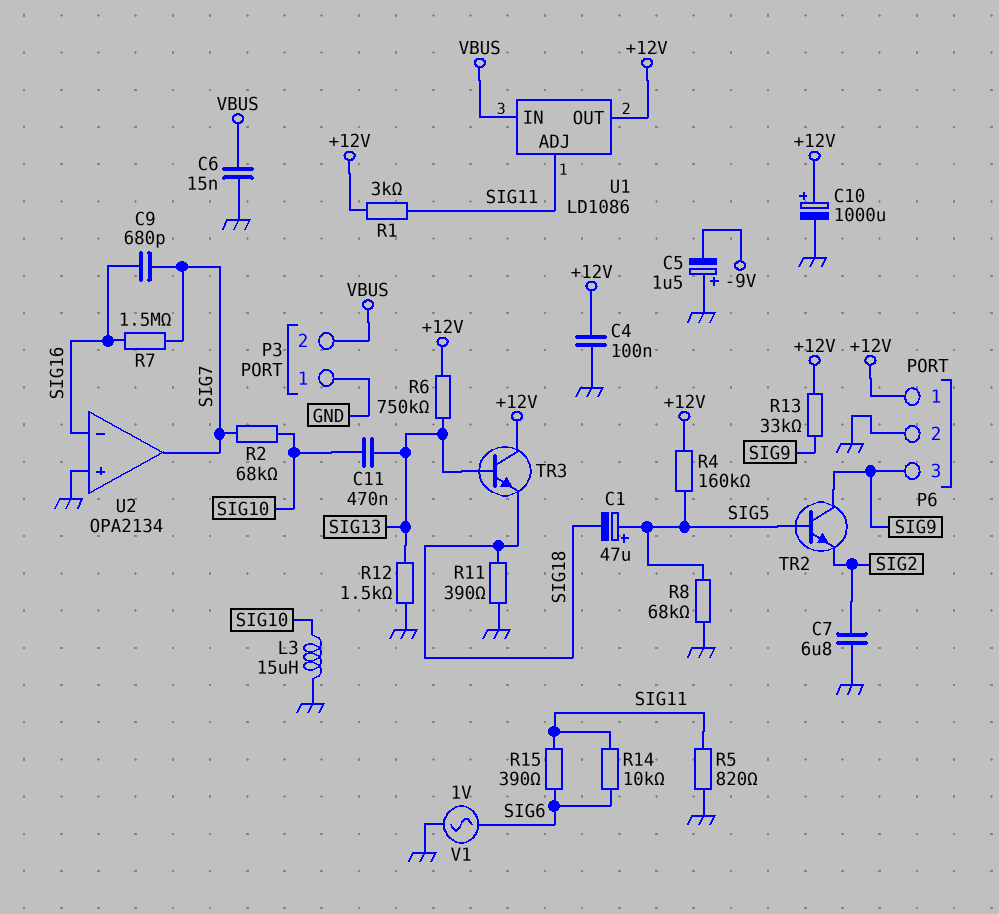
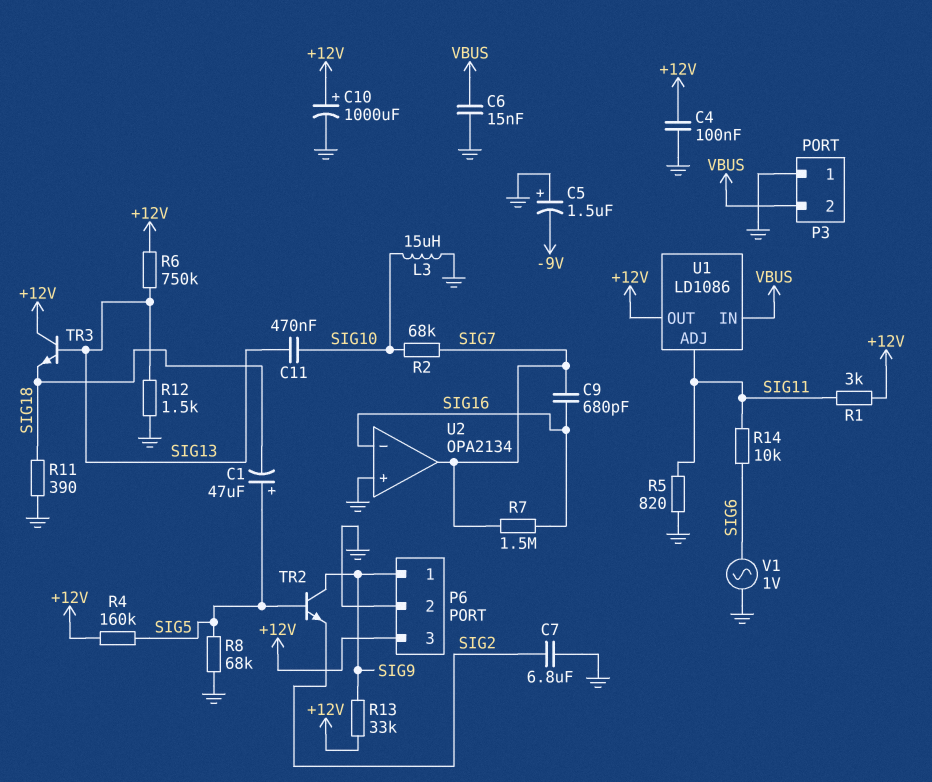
P6 pin 1: +12V -> SIG9
P6 pin 3: SIG9 -> +12V
R15: 390 (SIG6, SIG11) -> none

